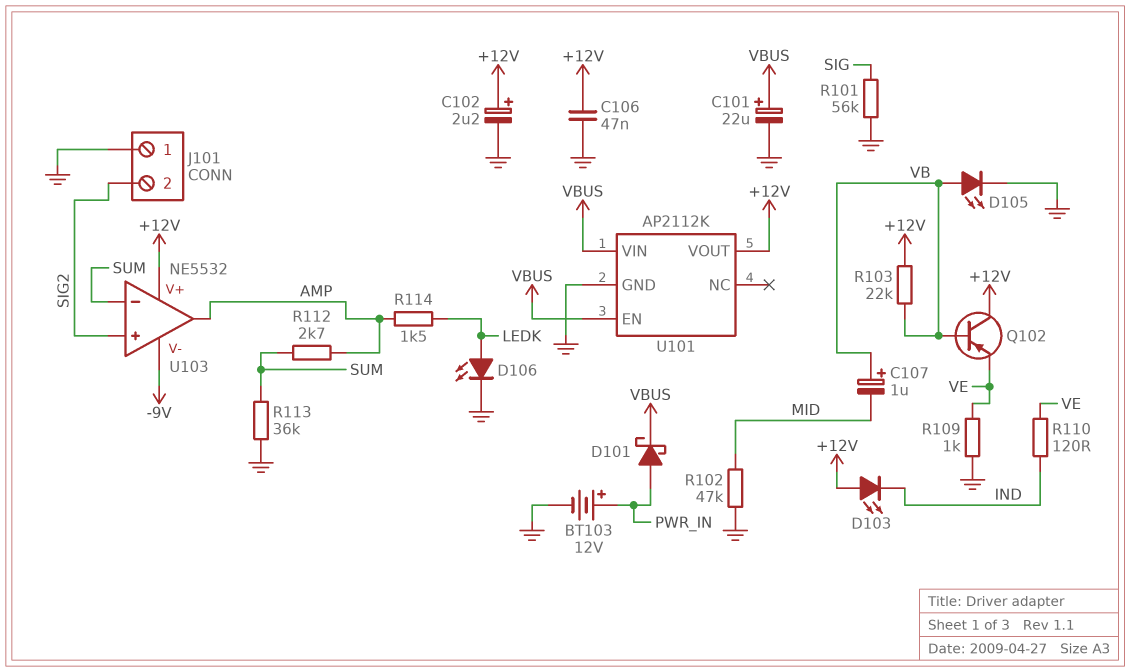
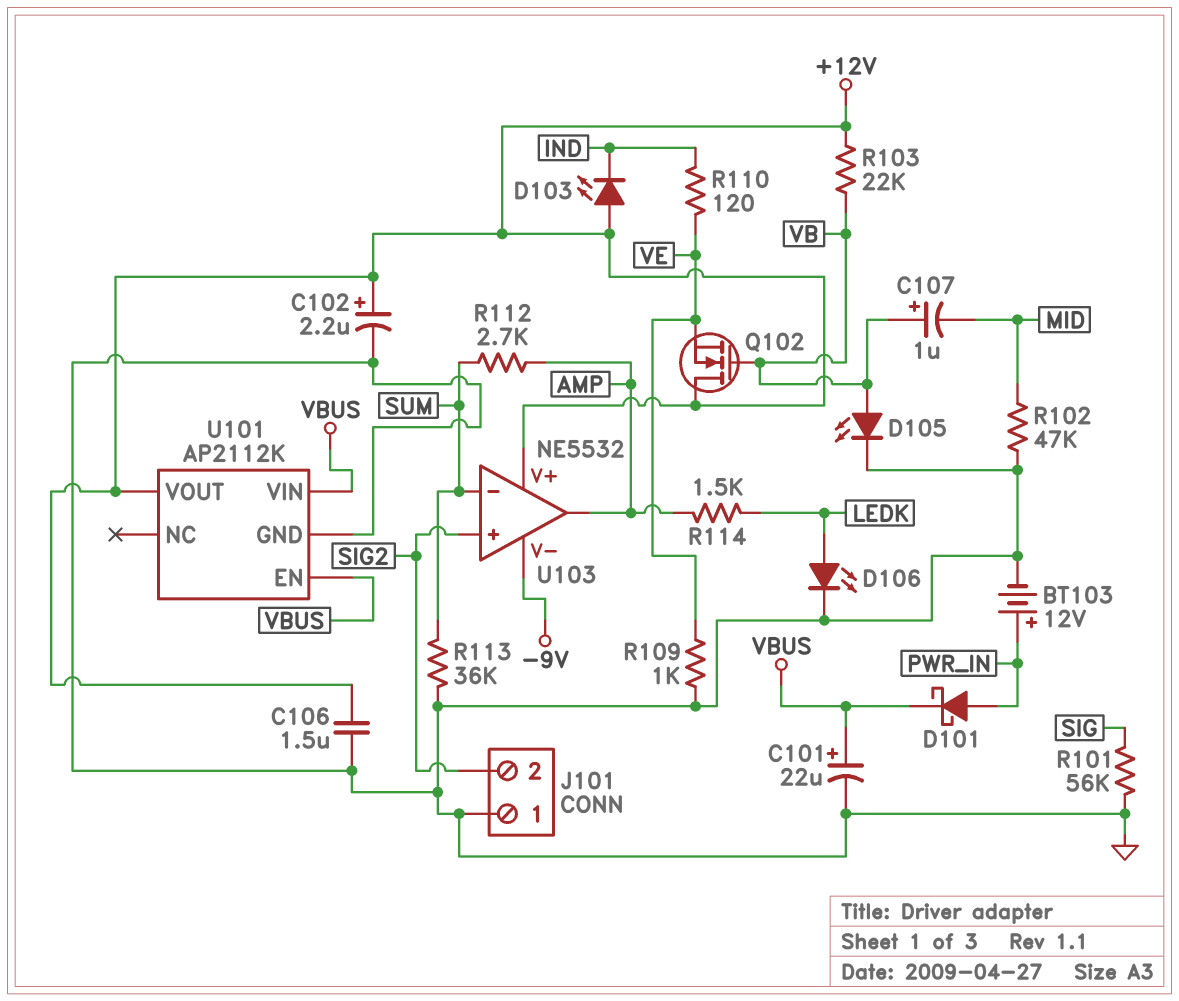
C106: 47nF (+12V, GND) -> 1.5uF (+12V, GND)
Q102: PNP (B VB, C +12V, E VE) -> NMOS (G VB, D +12V, S VE)

